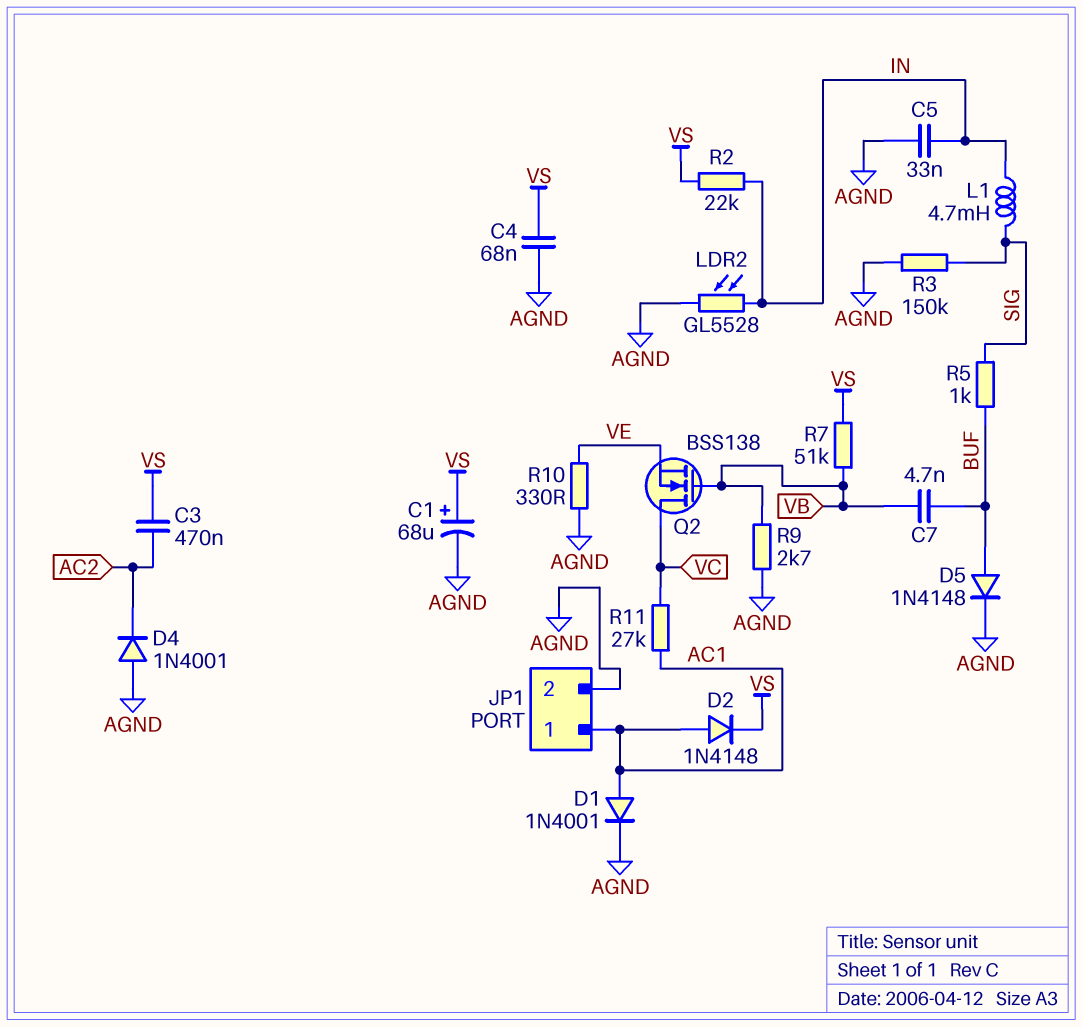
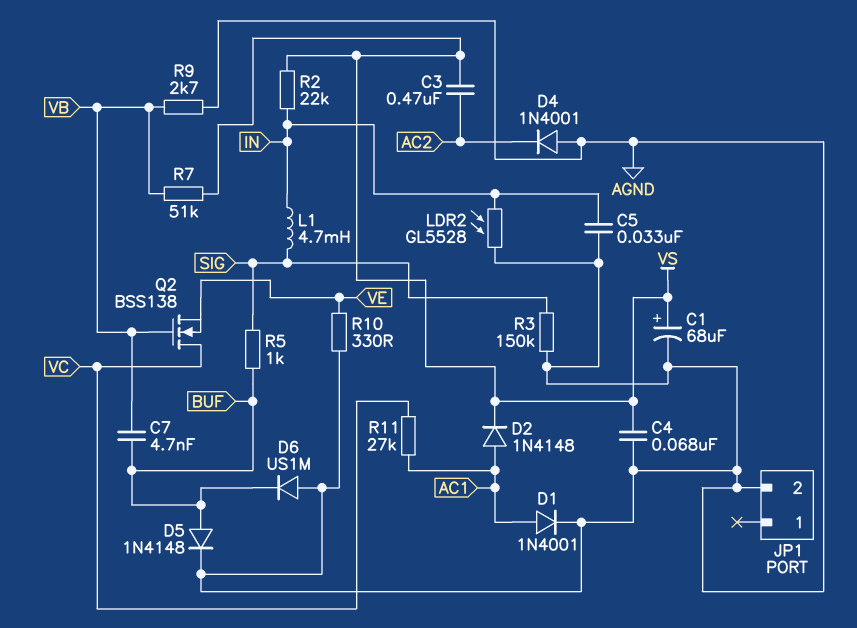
D6: none -> diode US1M (A AGND, K BUF)
JP1 pin 1: AC1 -> none

